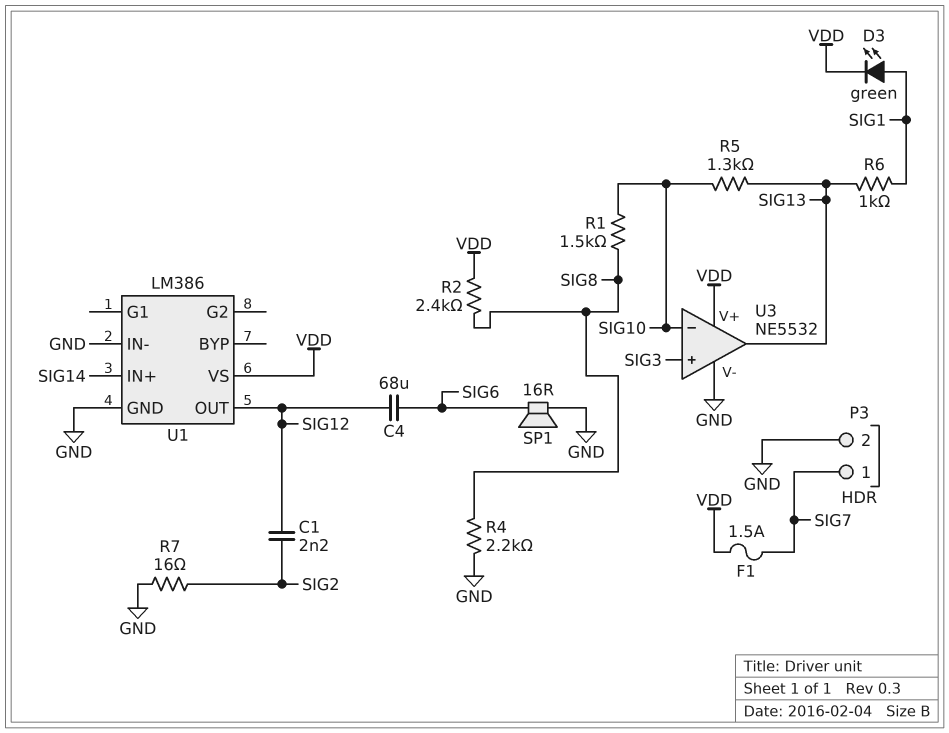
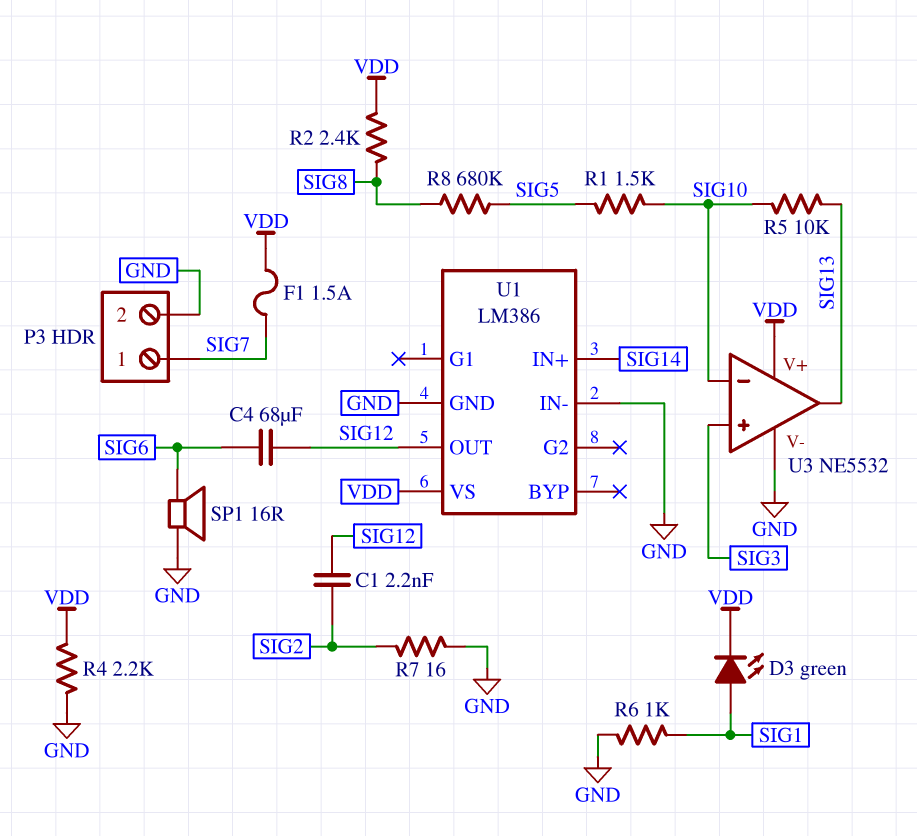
R1: 1.5k (SIG8, SIG10) -> 1.5k (SIG5, SIG10)
R4: 2.2k (GND, SIG8) -> 2.2k (GND, VDD)
R5: 1.3k (SIG10, SIG13) -> 10k (SIG10, SIG13)
R6: 1k (SIG1, SIG13) -> 1k (GND, SIG1)
R8: none -> 680k (SIG5, SIG8)

